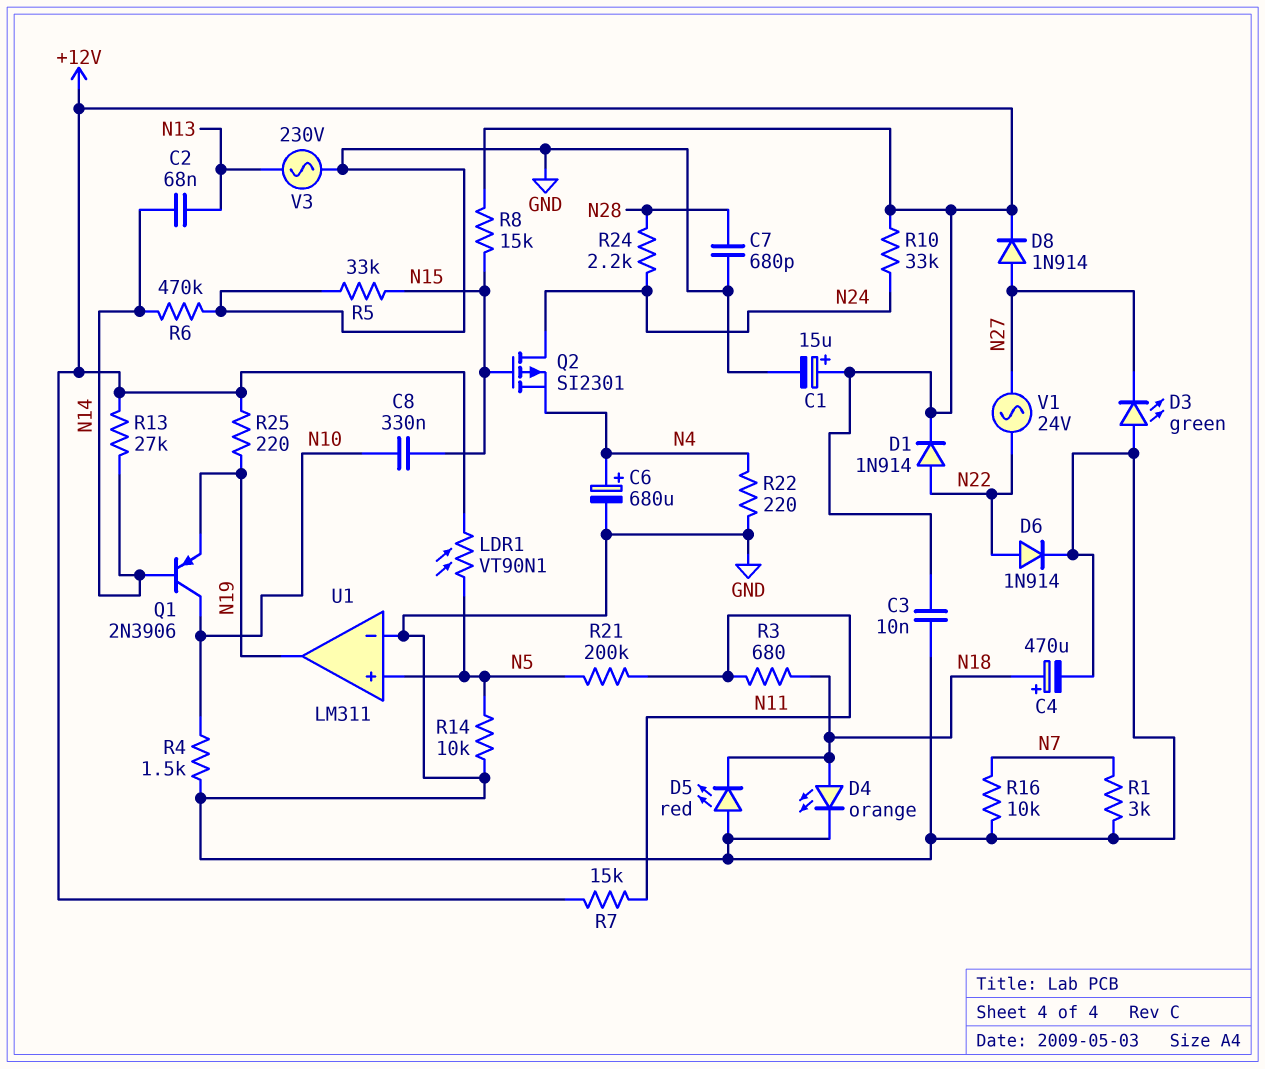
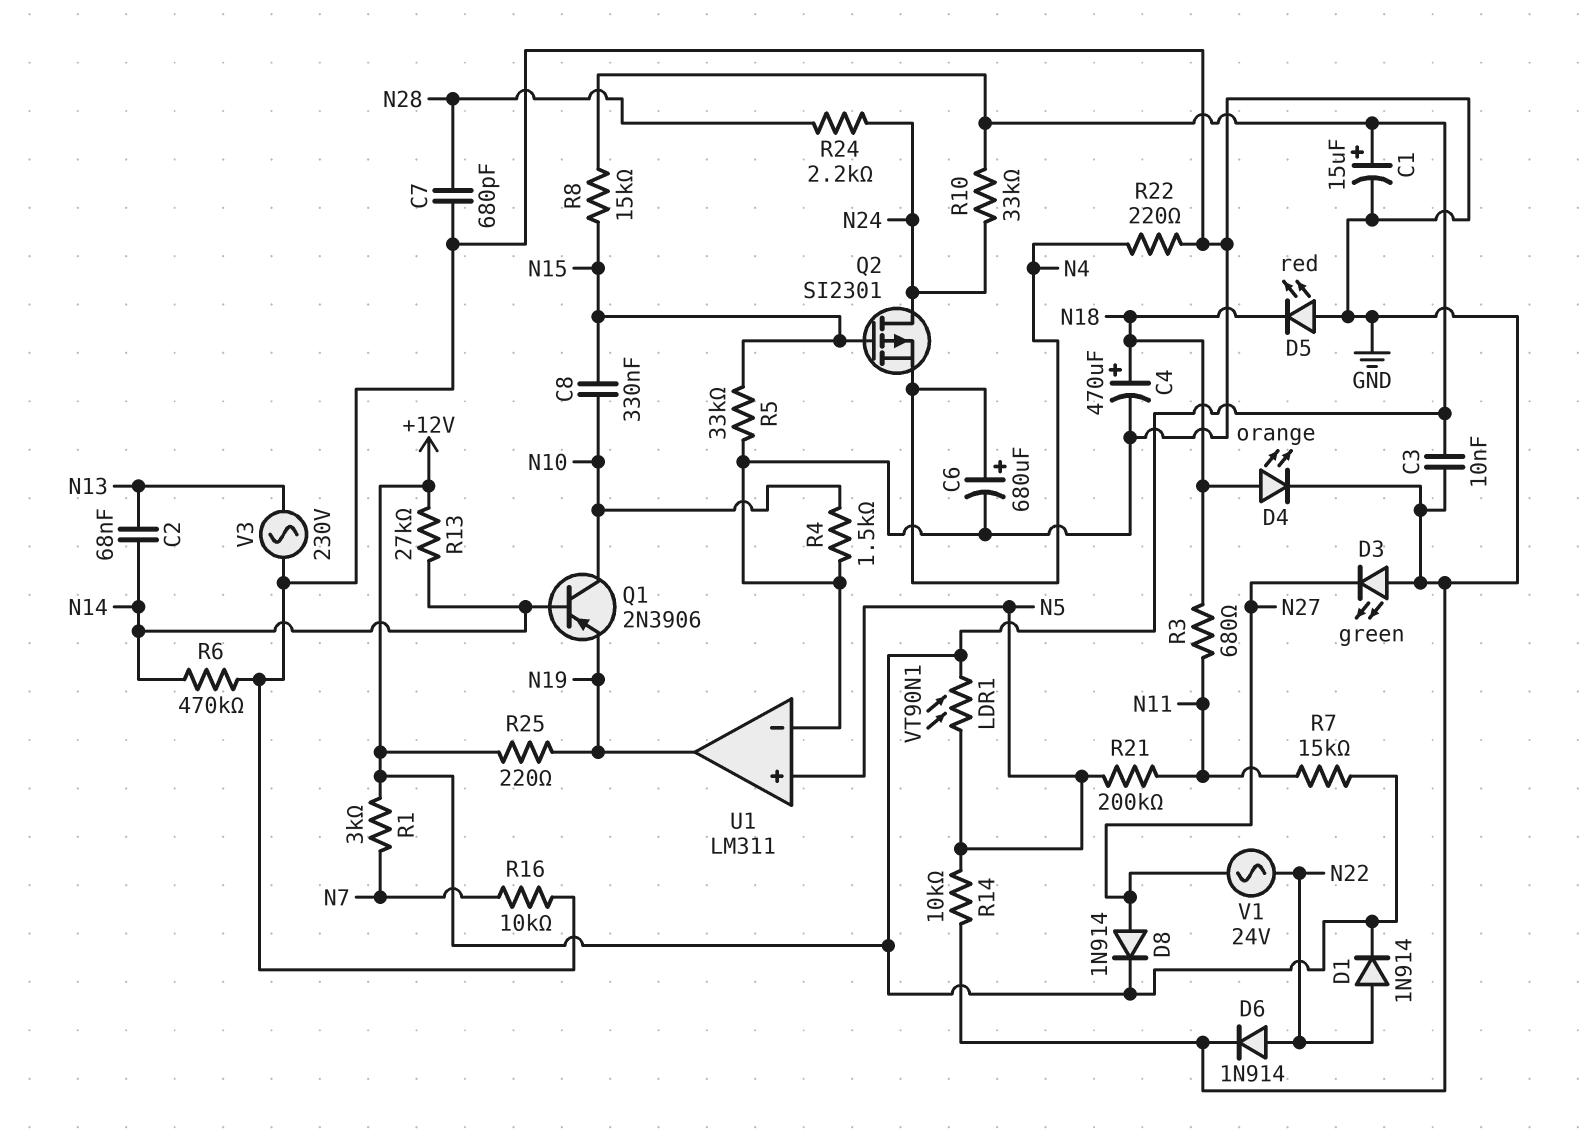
R1: 3k (GND, N7) -> 3k (+12V, N7)

